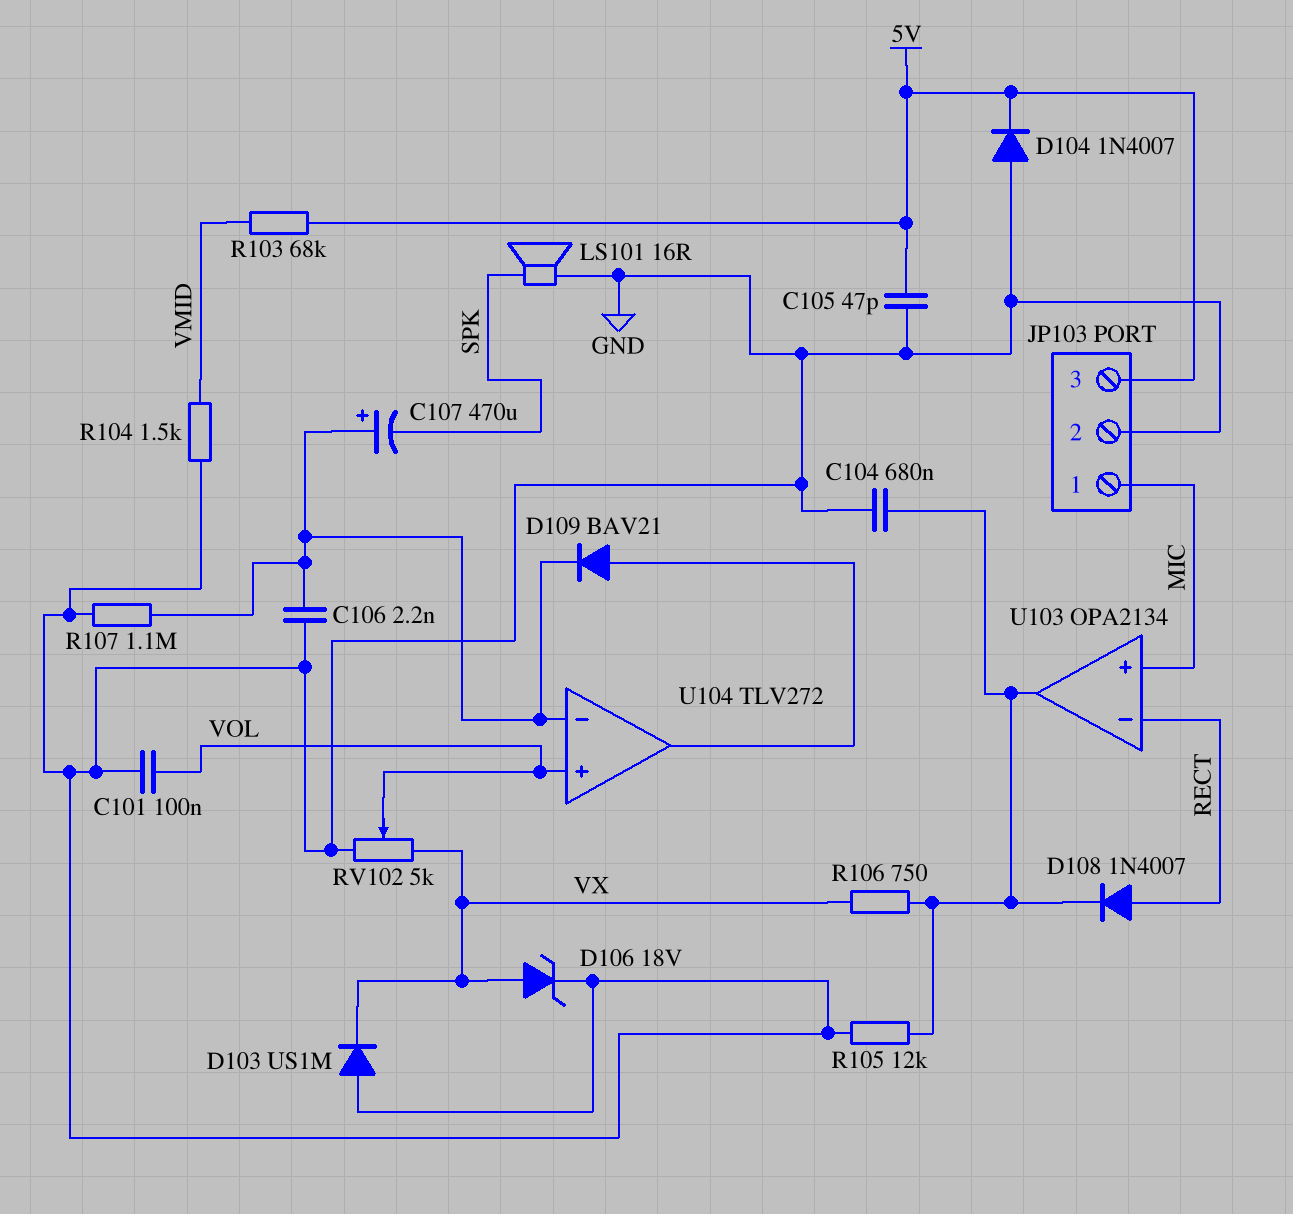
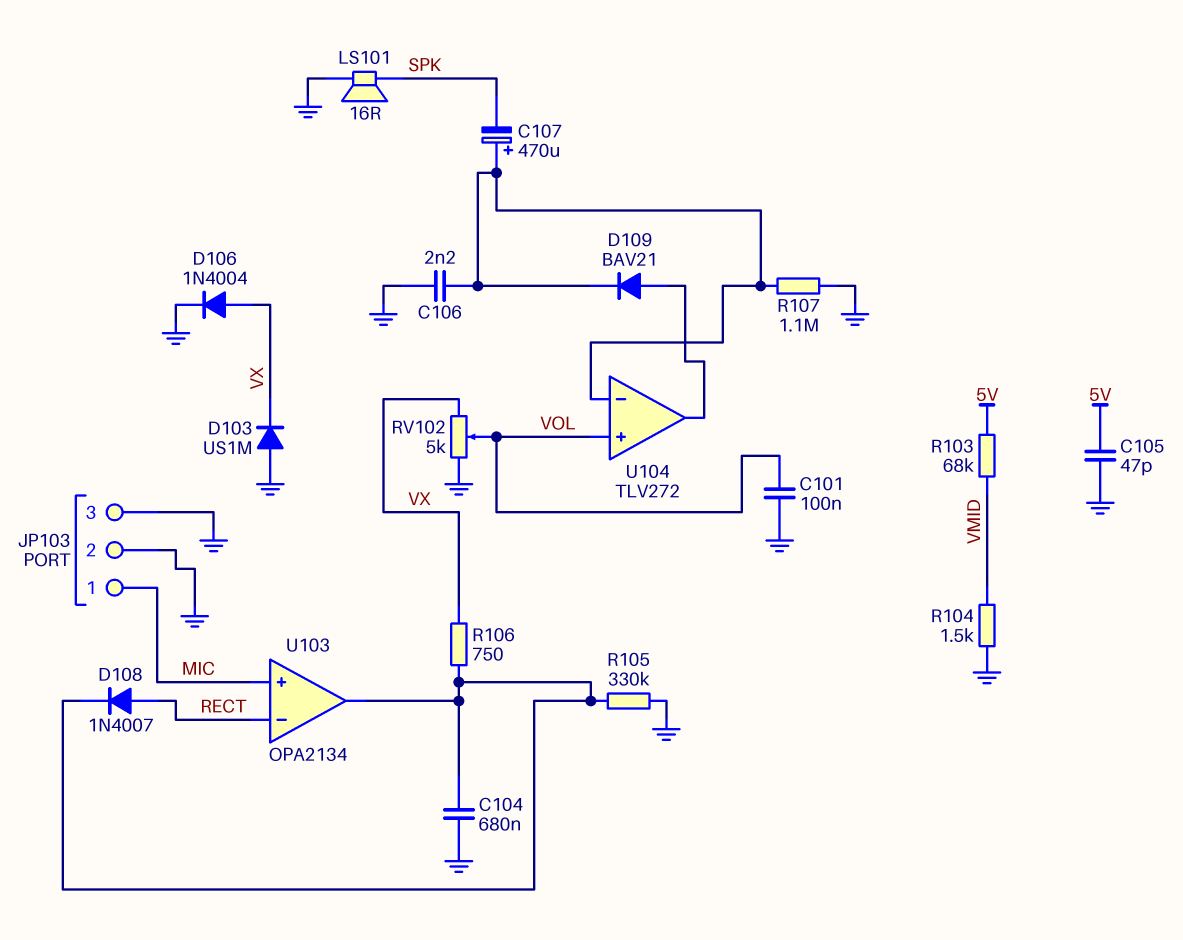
D104: diode 1N4007 (A GND, K 5V) -> none
D106: zener 18V (A VX, K GND) -> diode 1N4004 (A VX, K GND)
JP103 pin 3: 5V -> GND
R105: 12k (GND, U103/out) -> 330k (GND, U103/out)

